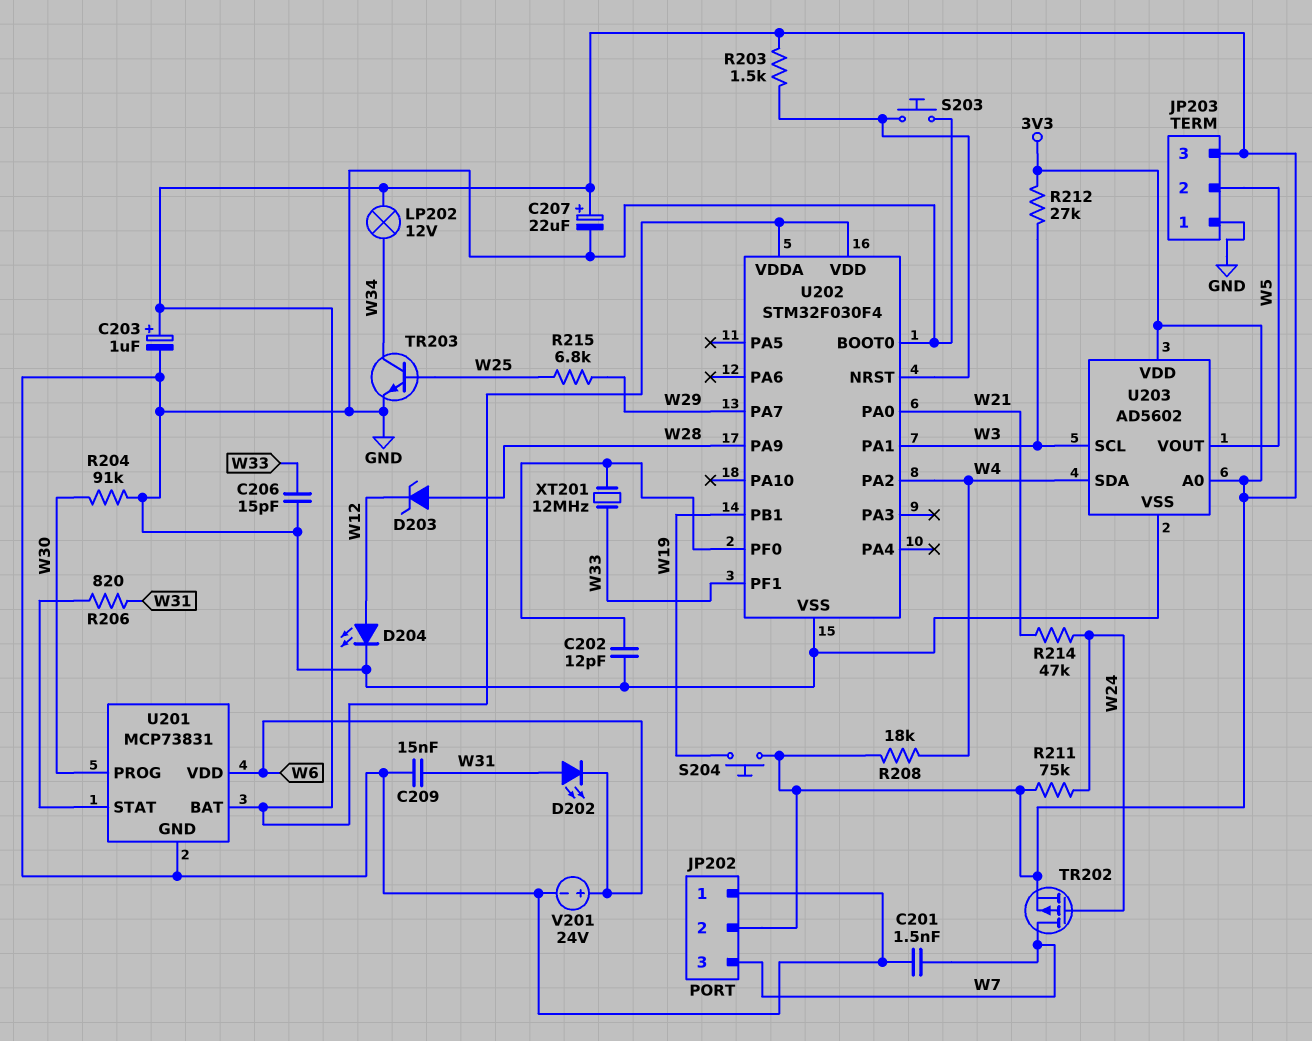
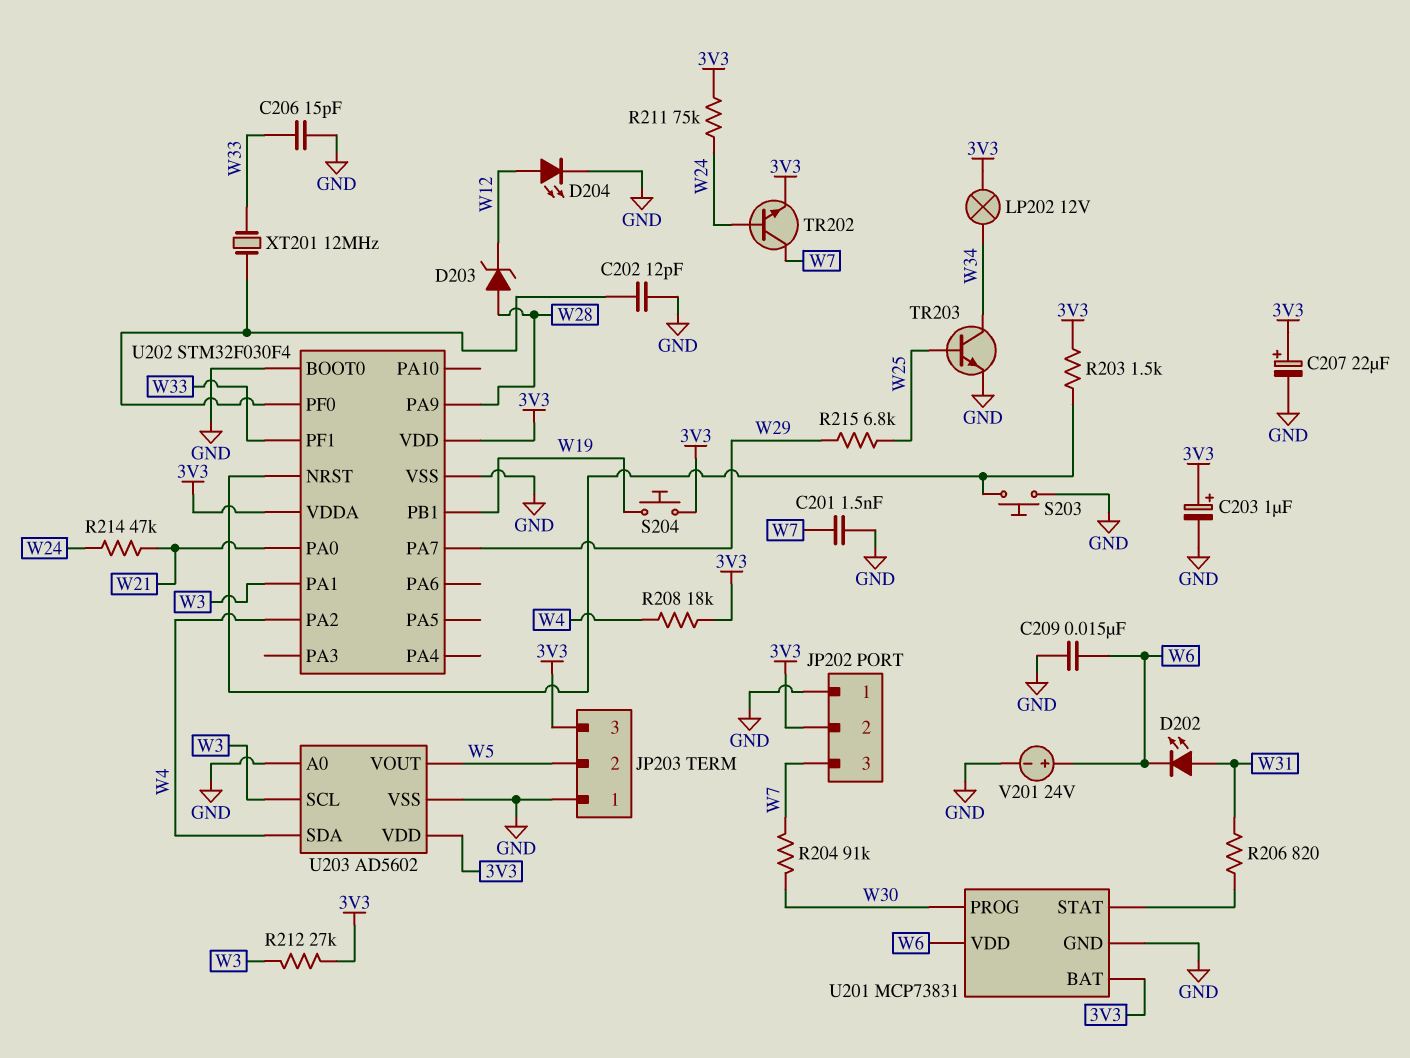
C209: 15nF (GND, W31) -> 15nF (GND, W6)
R204: 91k (GND, W30) -> 91k (W7, W30)
TR202: PMOS (G W24, D W7, S 3V3) -> NPN (B W24, C W7, E 3V3)
U203 pin A0: 3V3 -> GND

